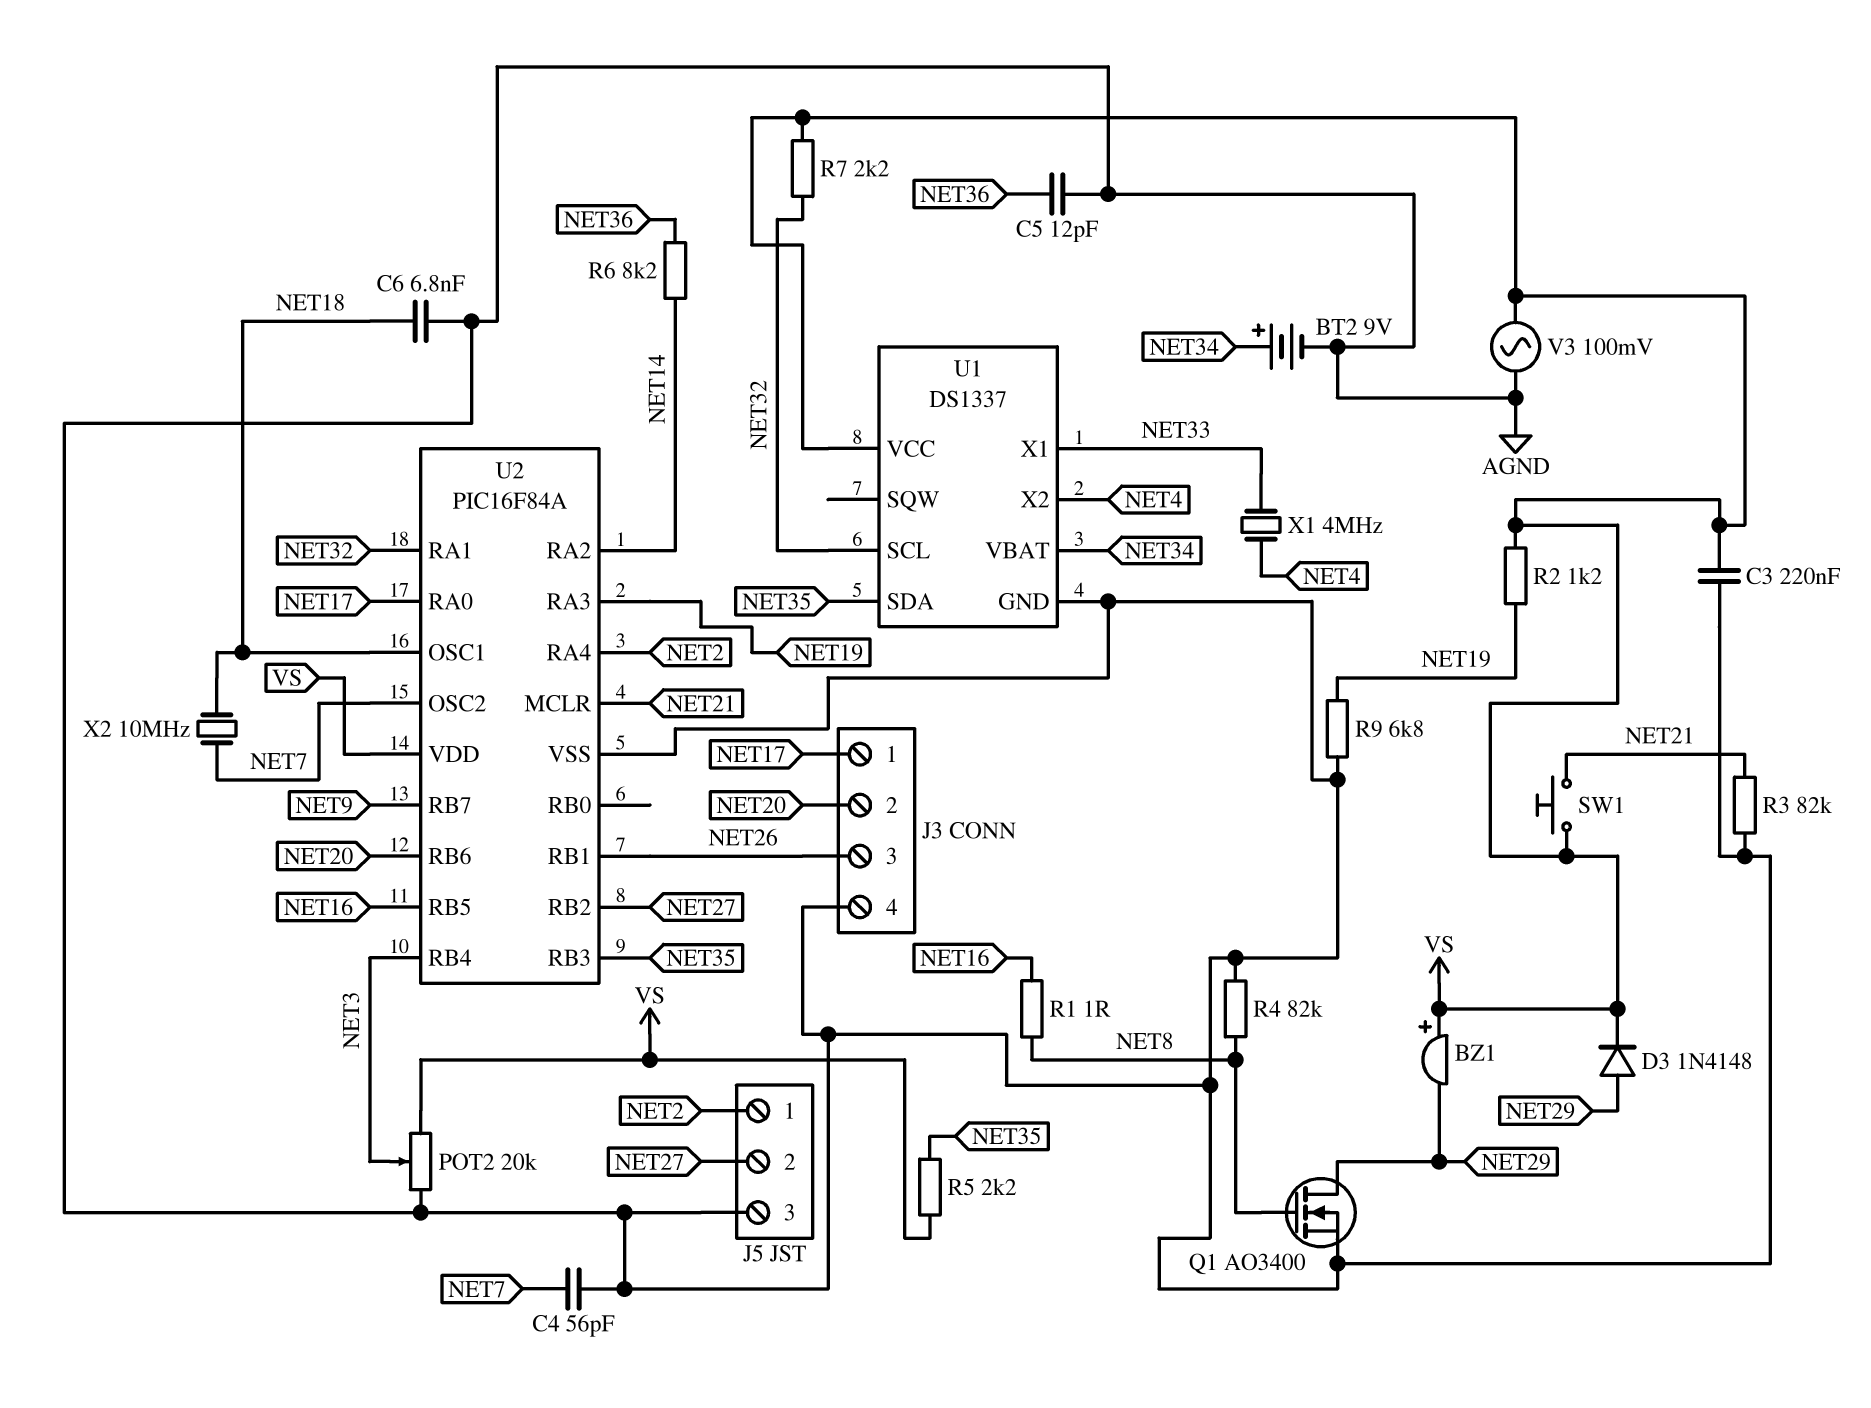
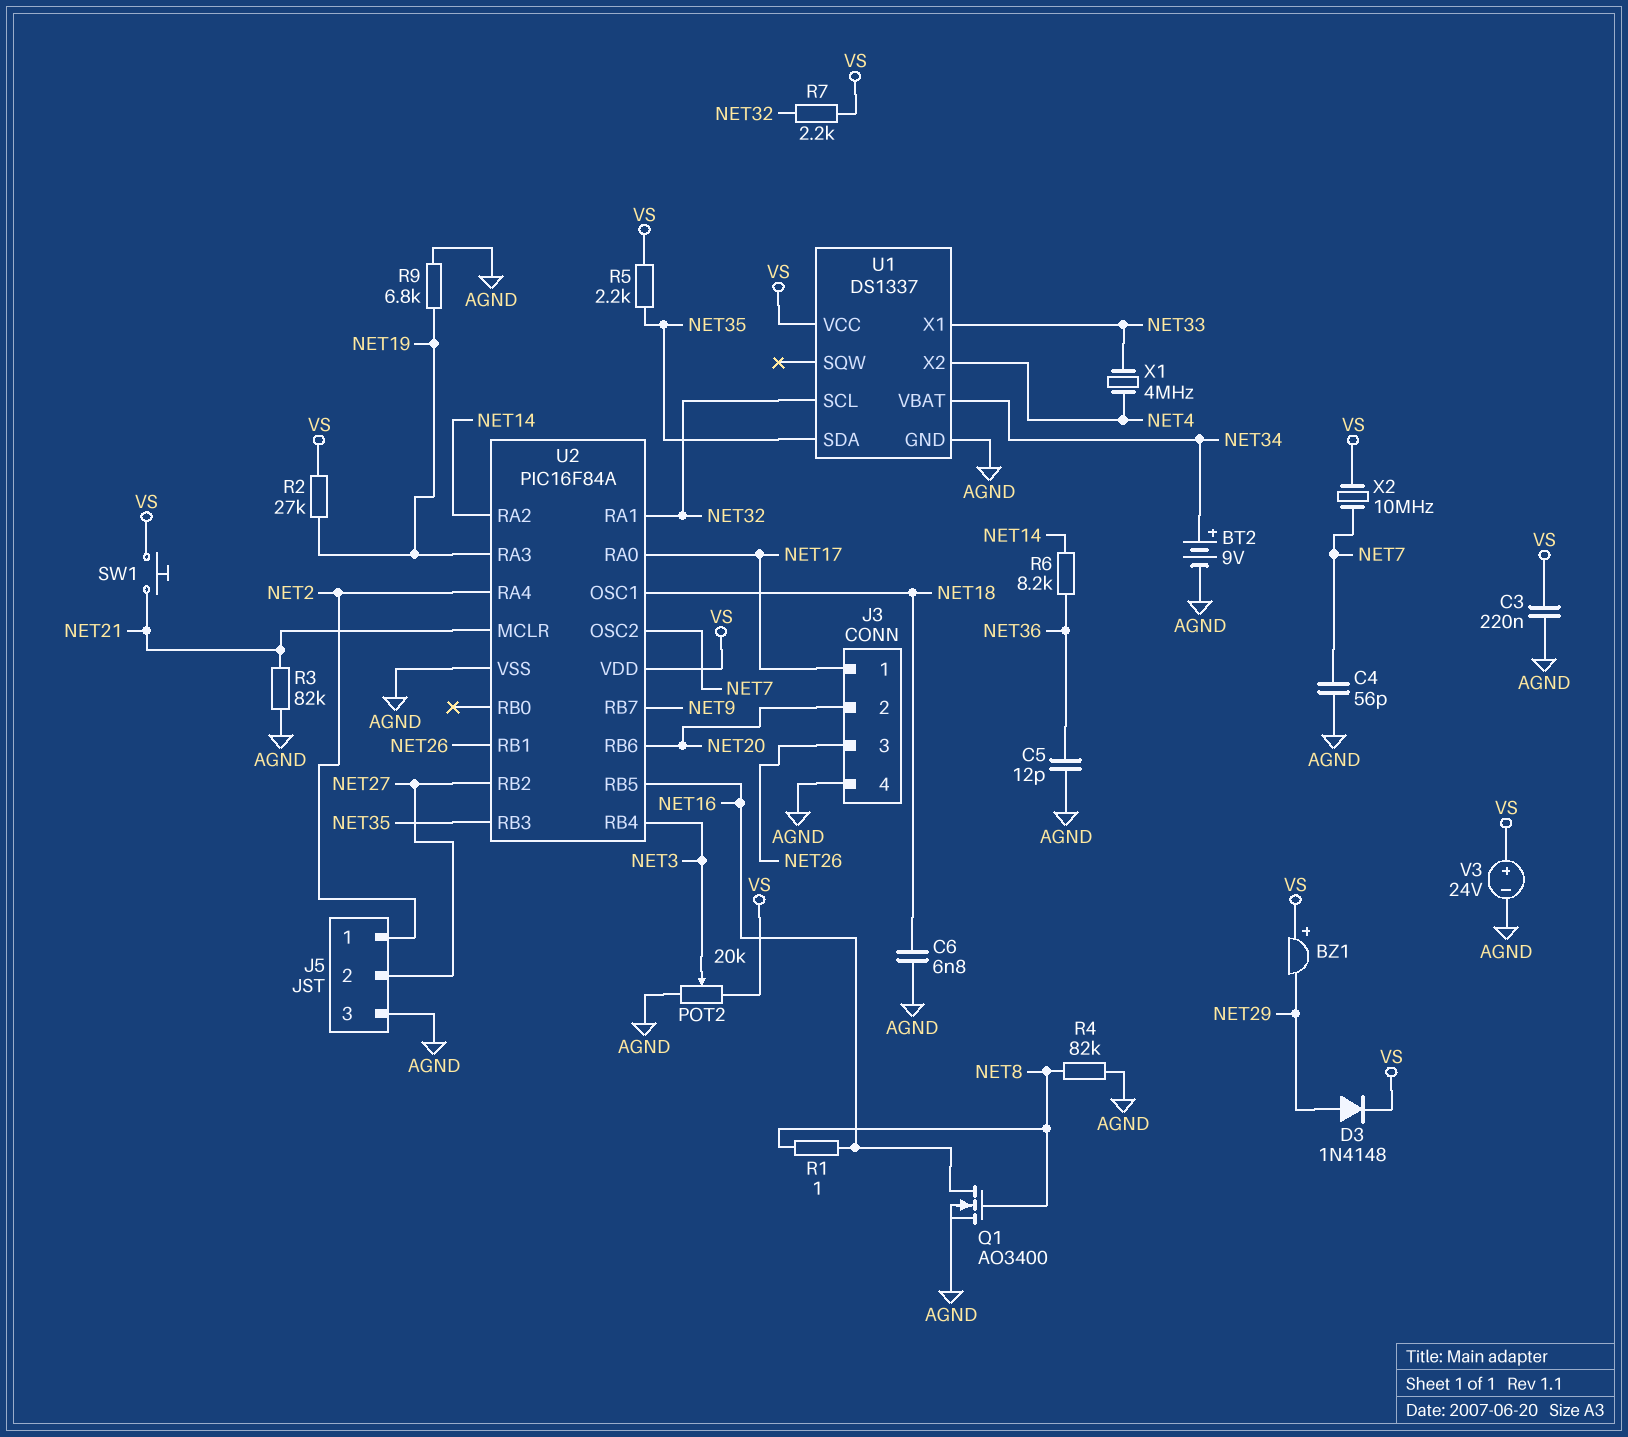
Q1: NMOS AO3400 (G NET8, D NET29, S AGND) -> NMOS AO3400 (G NET8, D NET16, S AGND)
R2: 1.2k (NET19, VS) -> 27k (NET19, VS)
V3: AC 100mV (AGND, VS) -> 24V (plus VS, minus AGND)
X2: 10MHz (NET7, NET18) -> 10MHz (NET7, VS)

